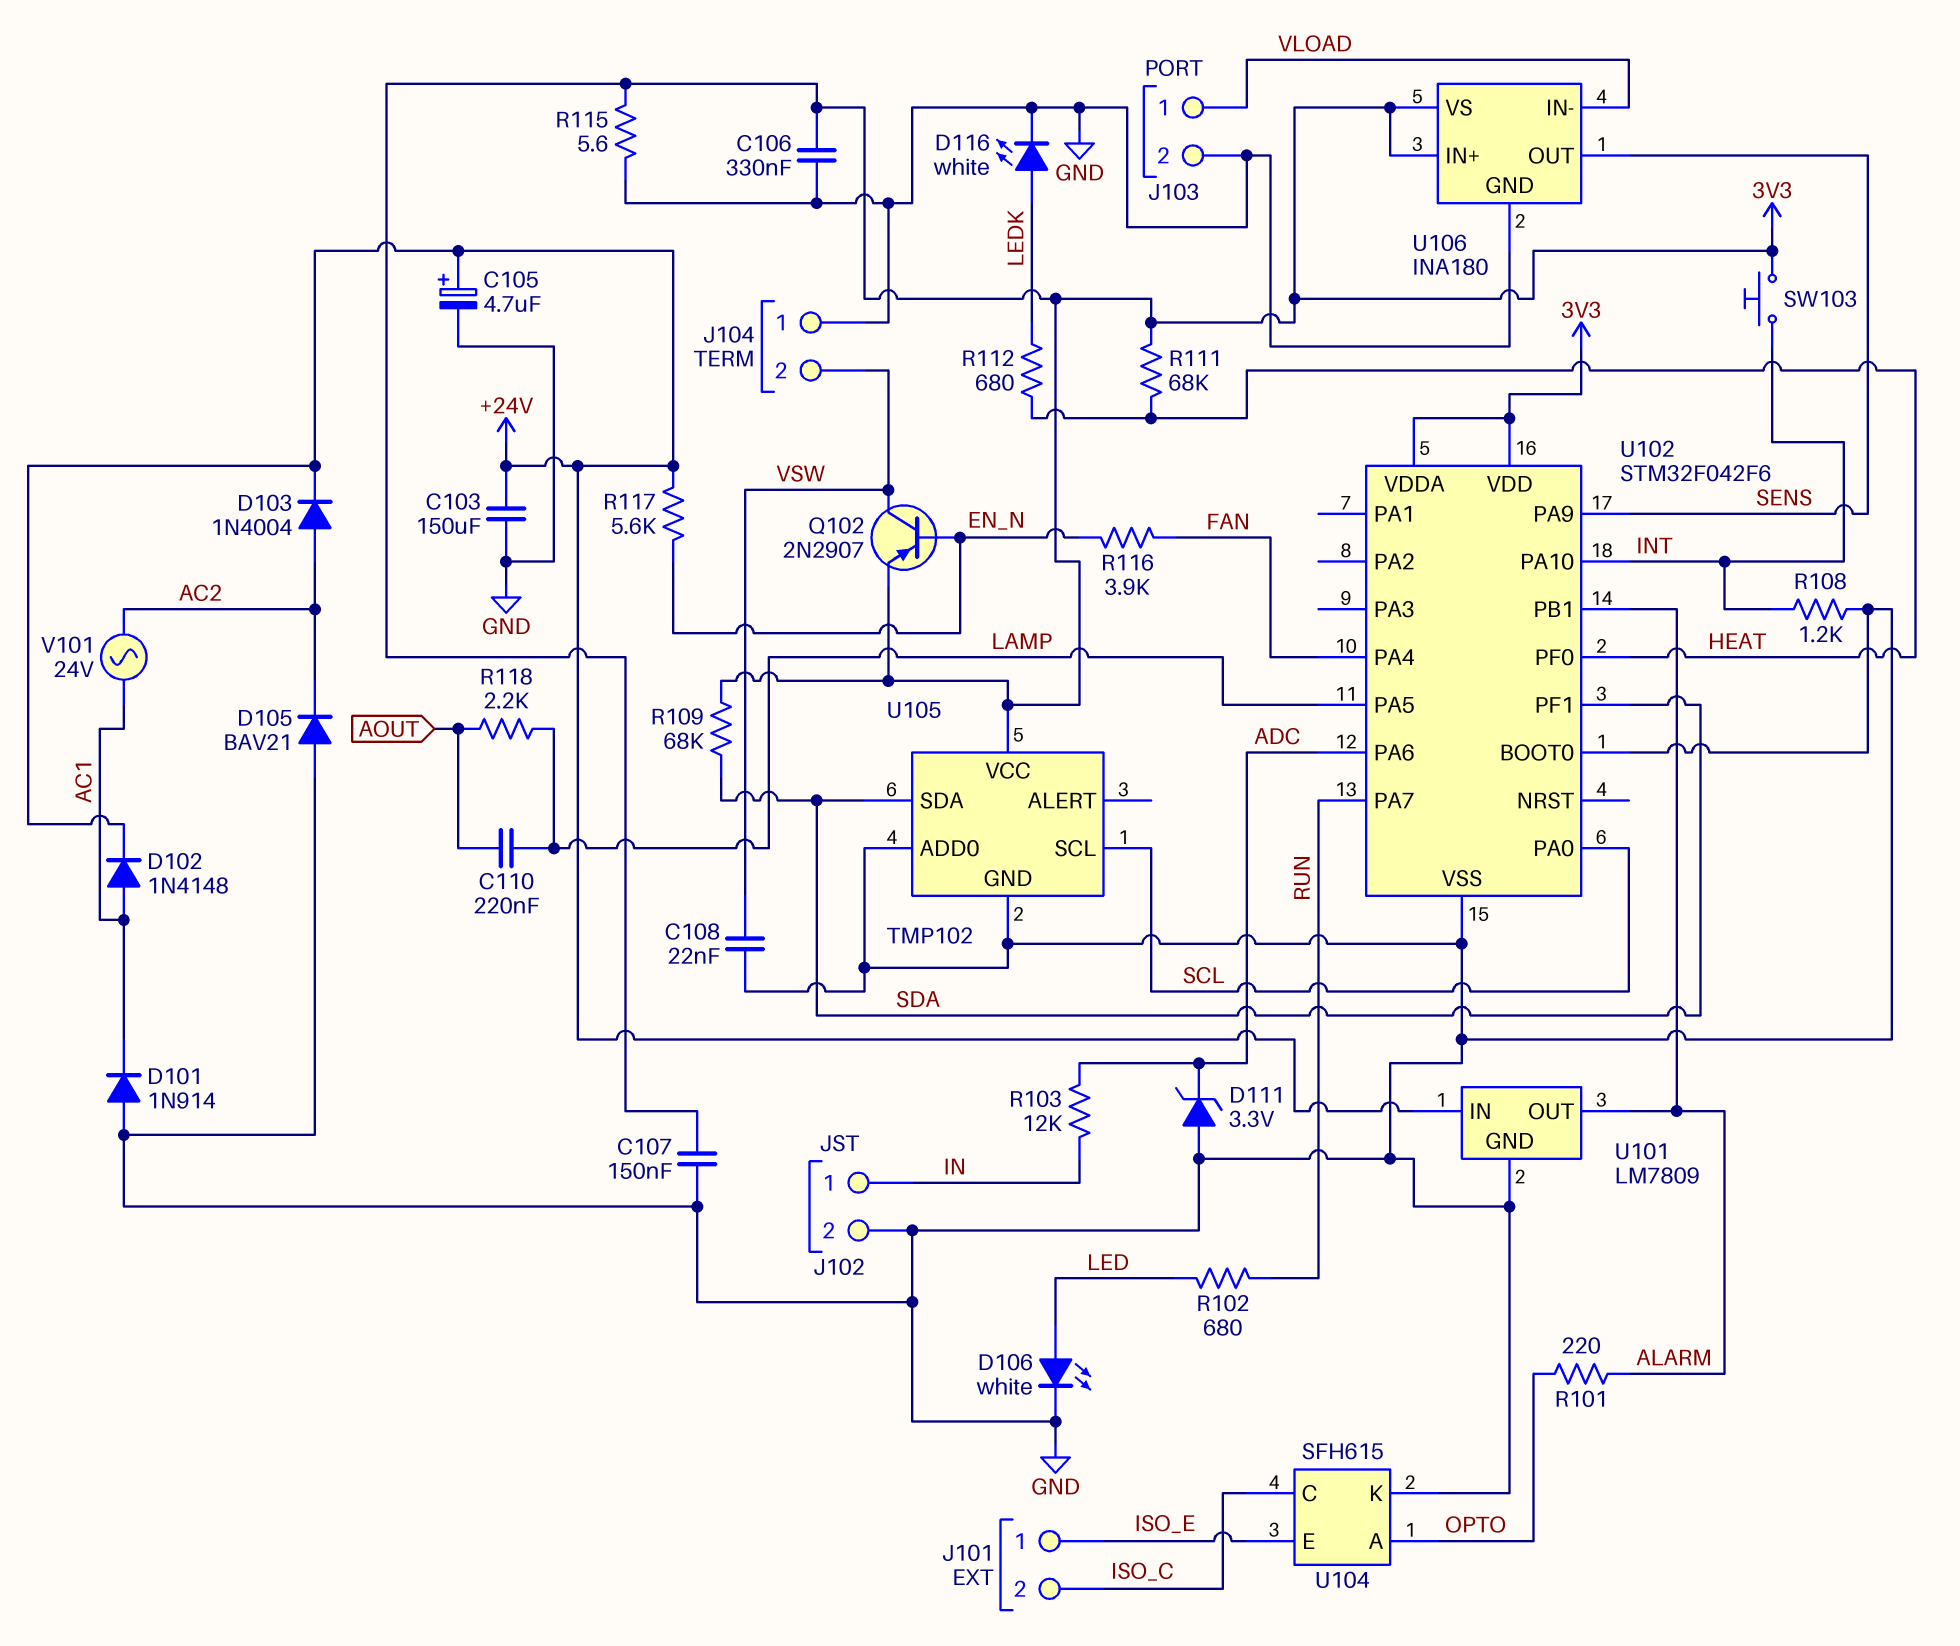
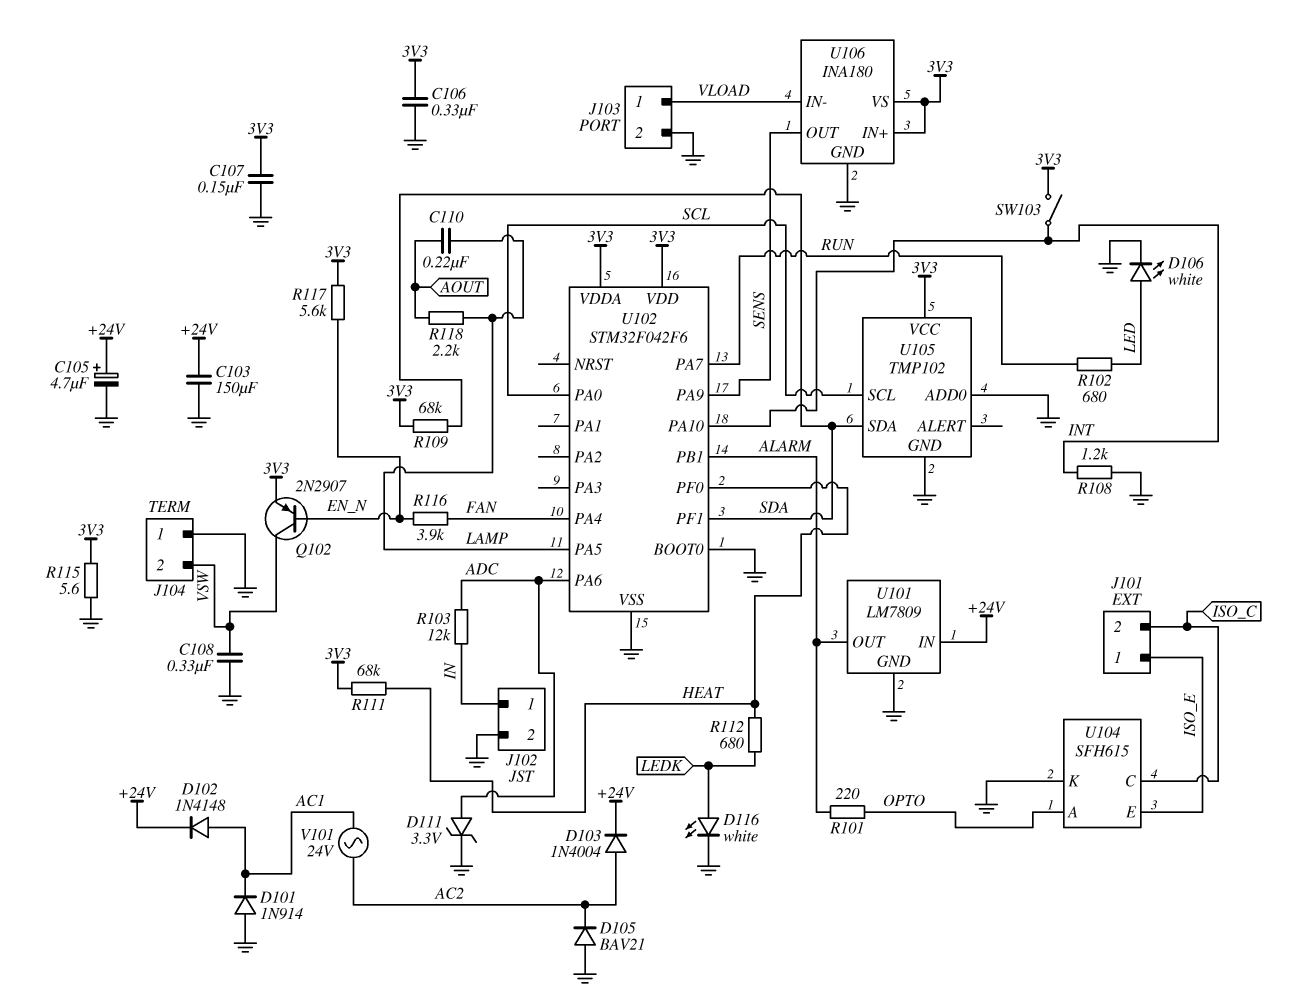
C108: 22nF (GND, VSW) -> 330nF (GND, VSW)
D111: zener 3.3V (A GND, K ADC) -> zener 3.3V (A ADC, K GND)
R117: 5.6k (+24V, EN_N) -> 5.6k (3V3, EN_N)
SW103: button (3V3, INT) -> switch (3V3, INT)

